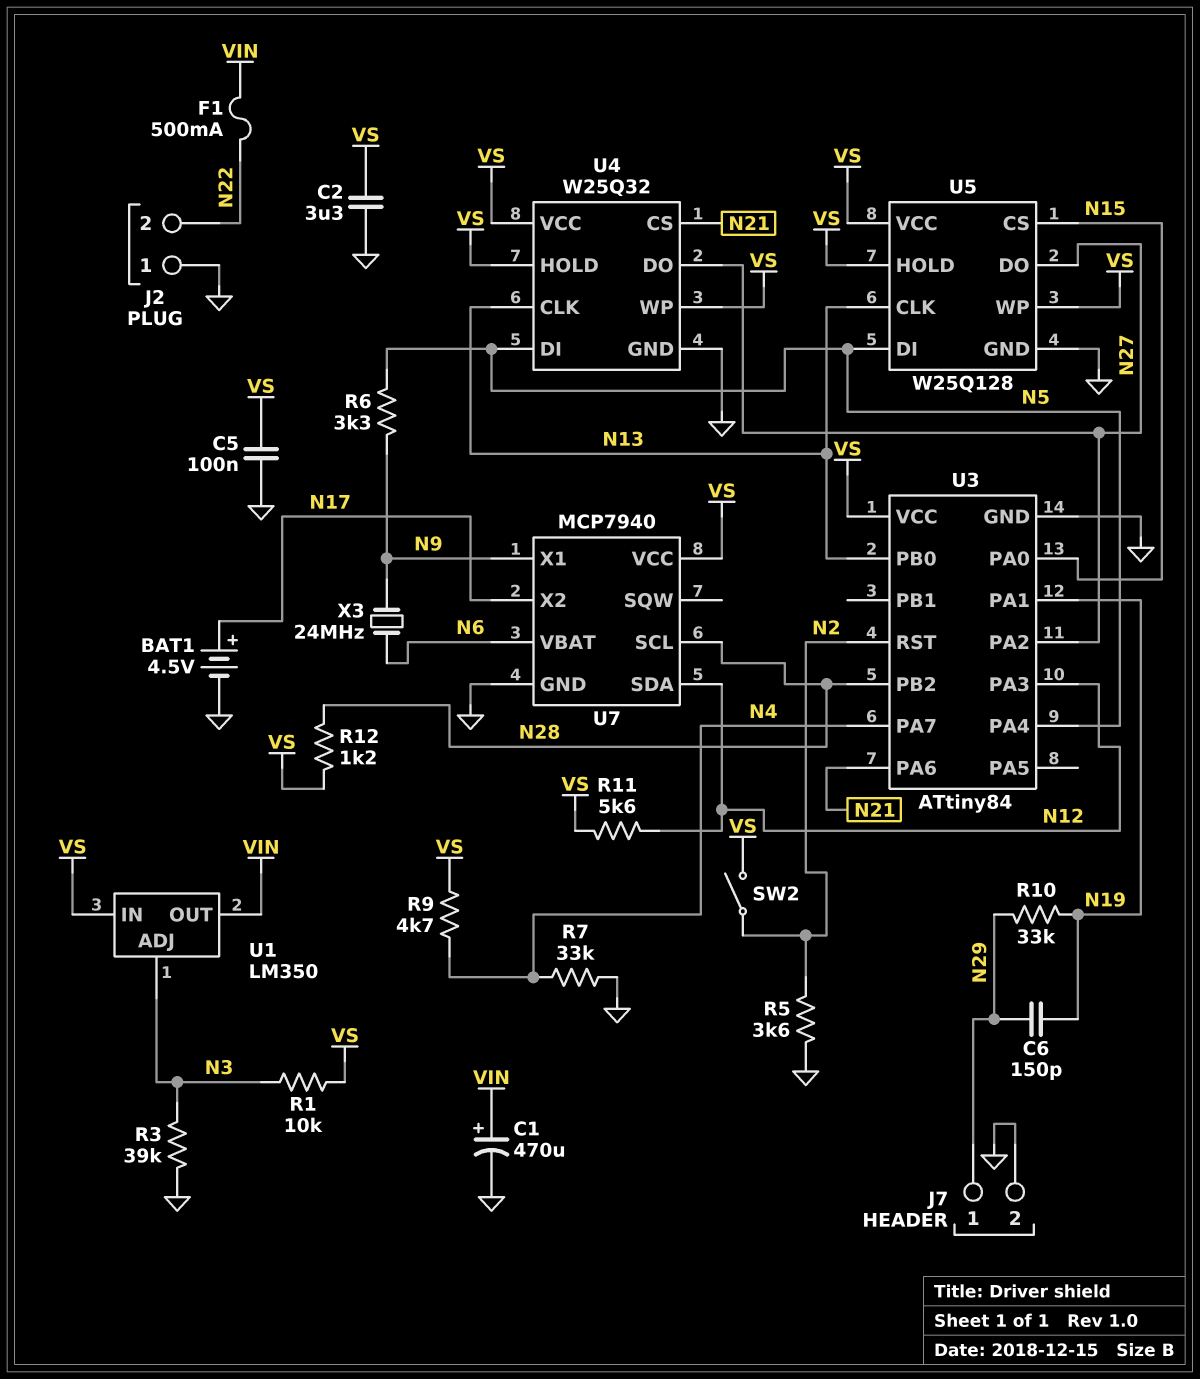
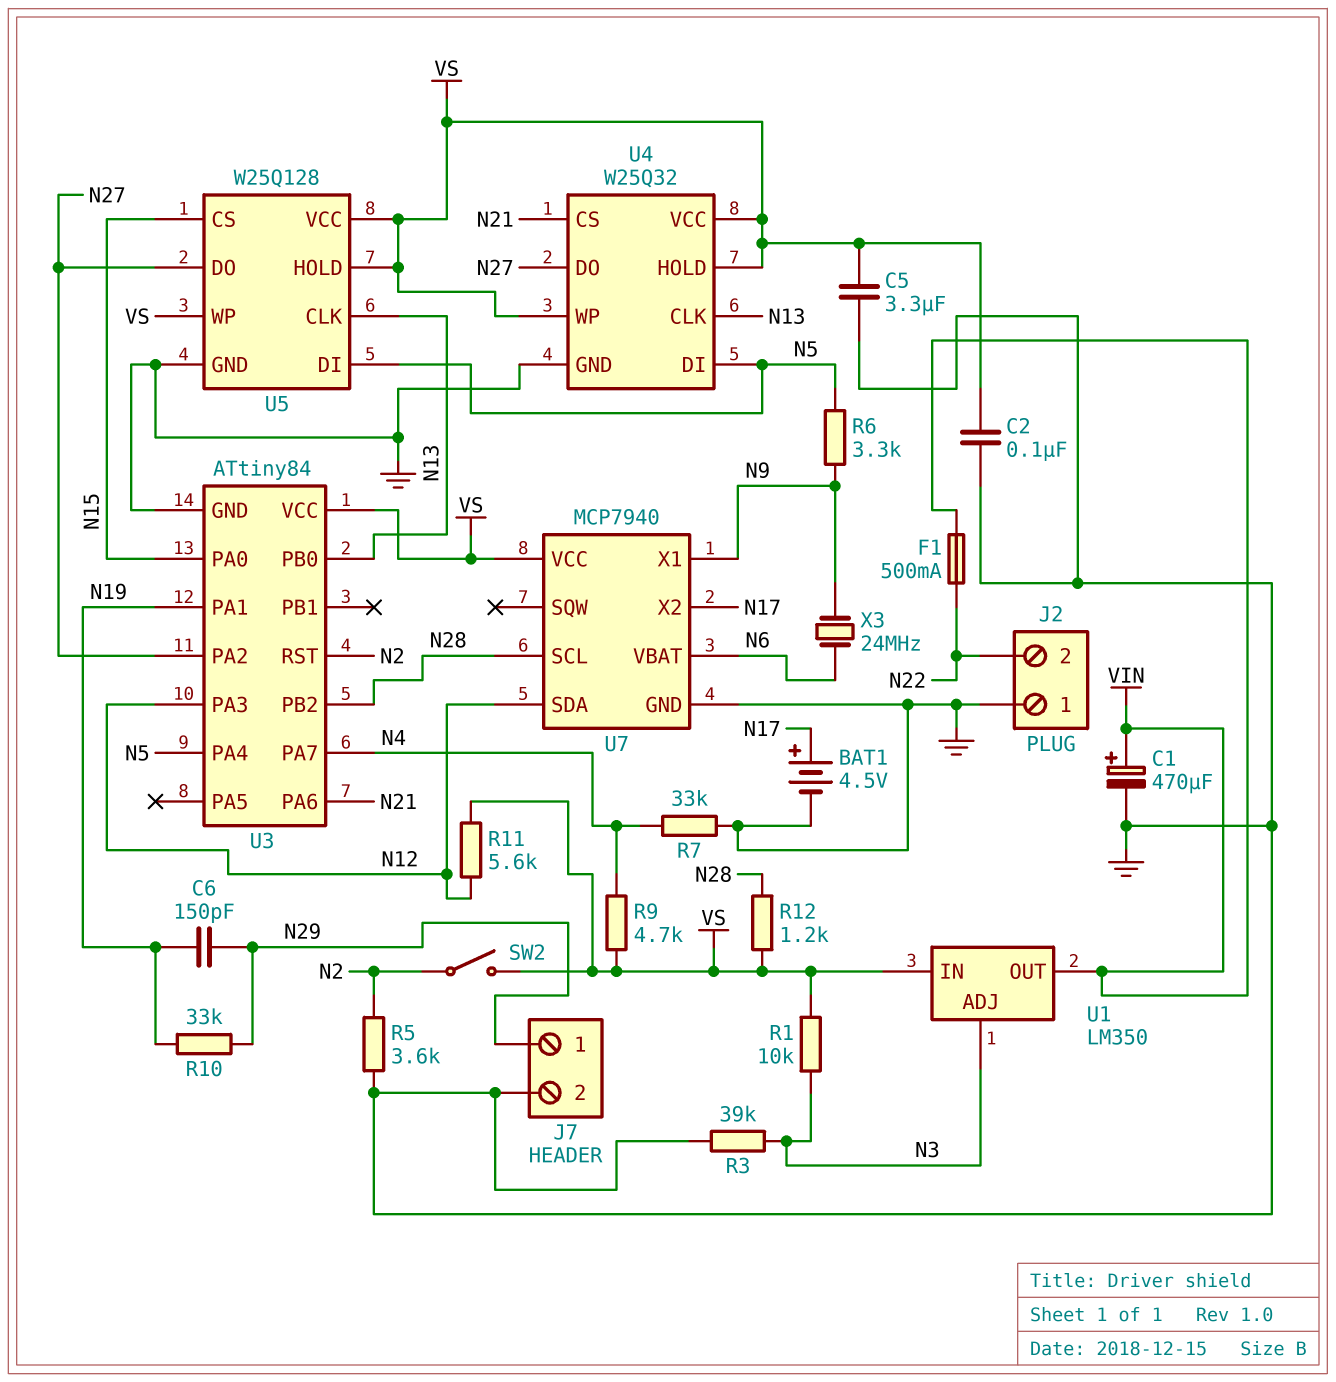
C2: 3.3uF (GND, VS) -> 100nF (GND, VS)
C5: 100nF (GND, VS) -> 3.3uF (GND, VS)

